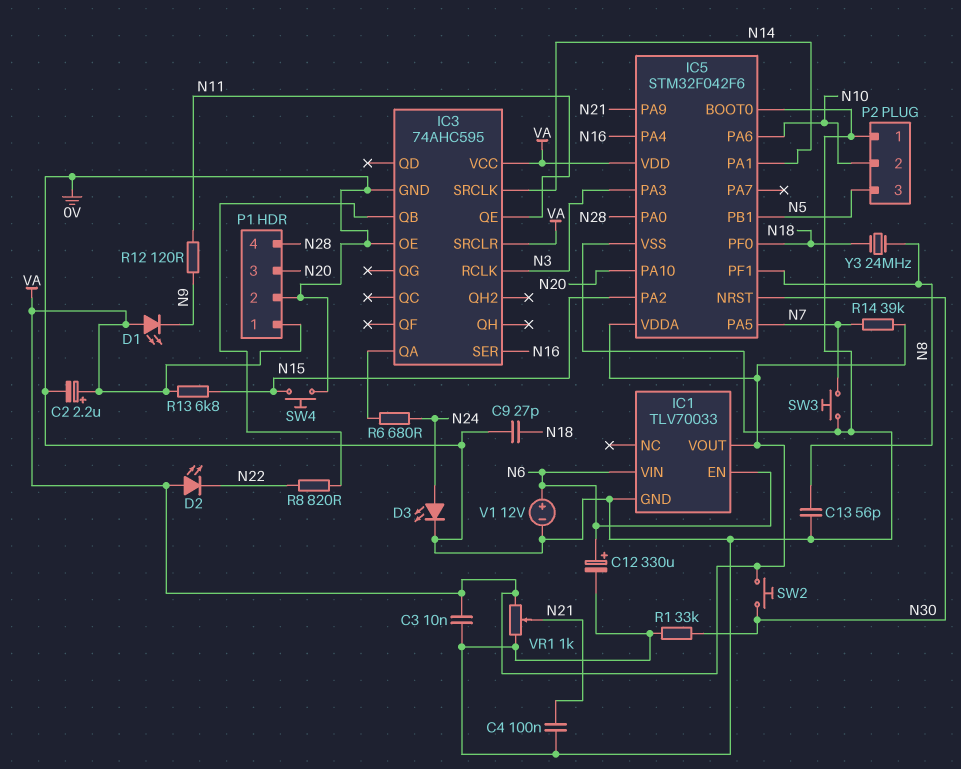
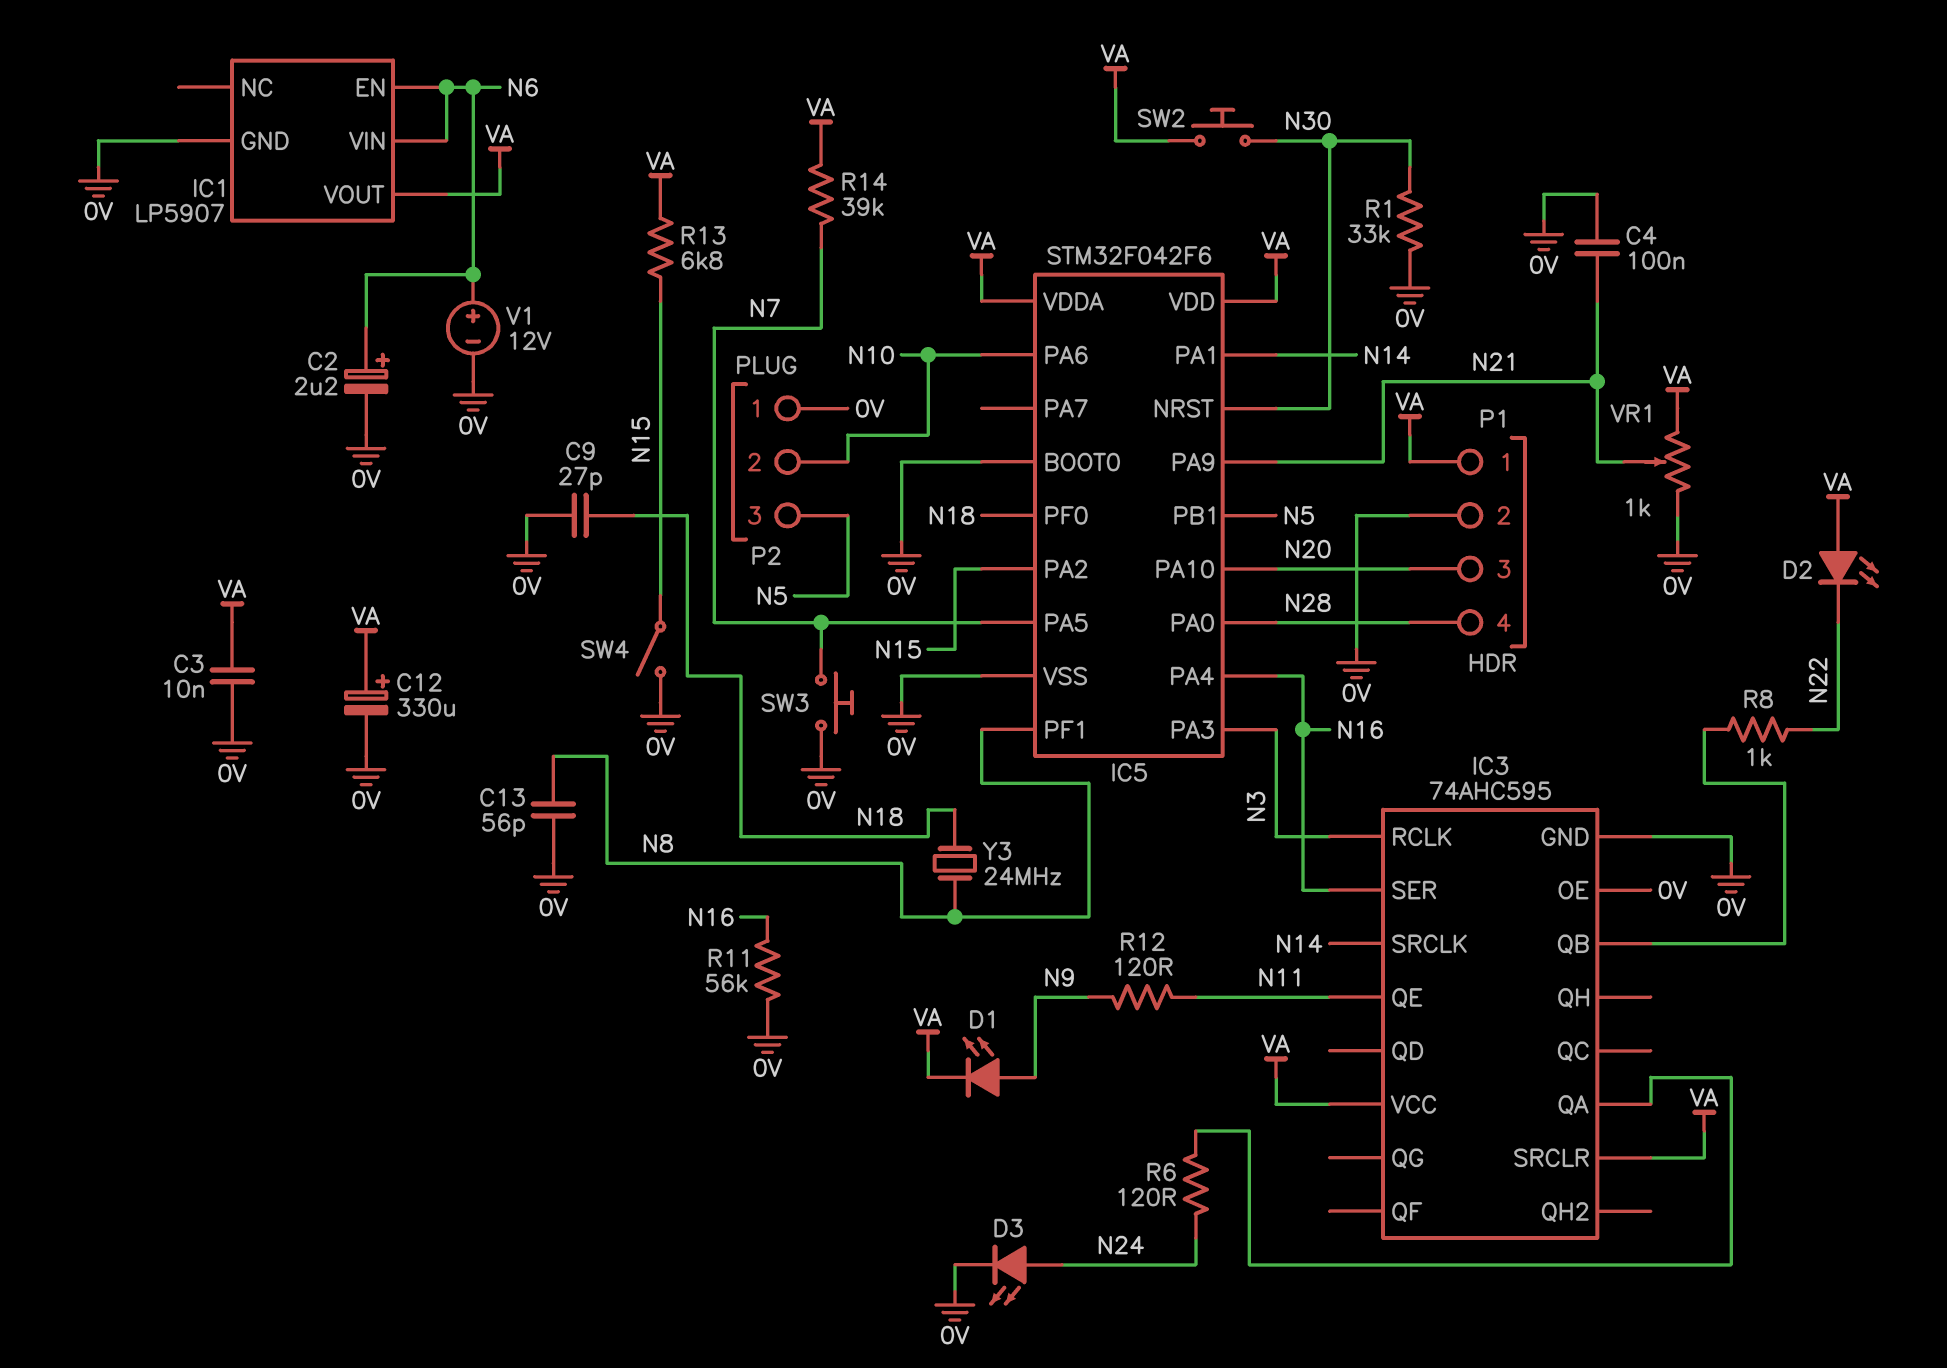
C2: 2.2uF (plus VA, minus 0V) -> 2.2uF (plus N6, minus 0V)
C12: 330uF (plus N6, minus 0V) -> 330uF (plus VA, minus 0V)
D1: LED (A VA, K N9) -> LED (A N9, K VA)
IC1: TLV70033 -> LP5907
R6: 680 (IC3/QA, N24) -> 120 (IC3/QA, N24)
R8: 820 (IC3/QB, N22) -> 1k (IC3/QB, N22)
R11: none -> 56k (0V, N16)
SW4: button (0V, N15) -> switch (0V, N15)

